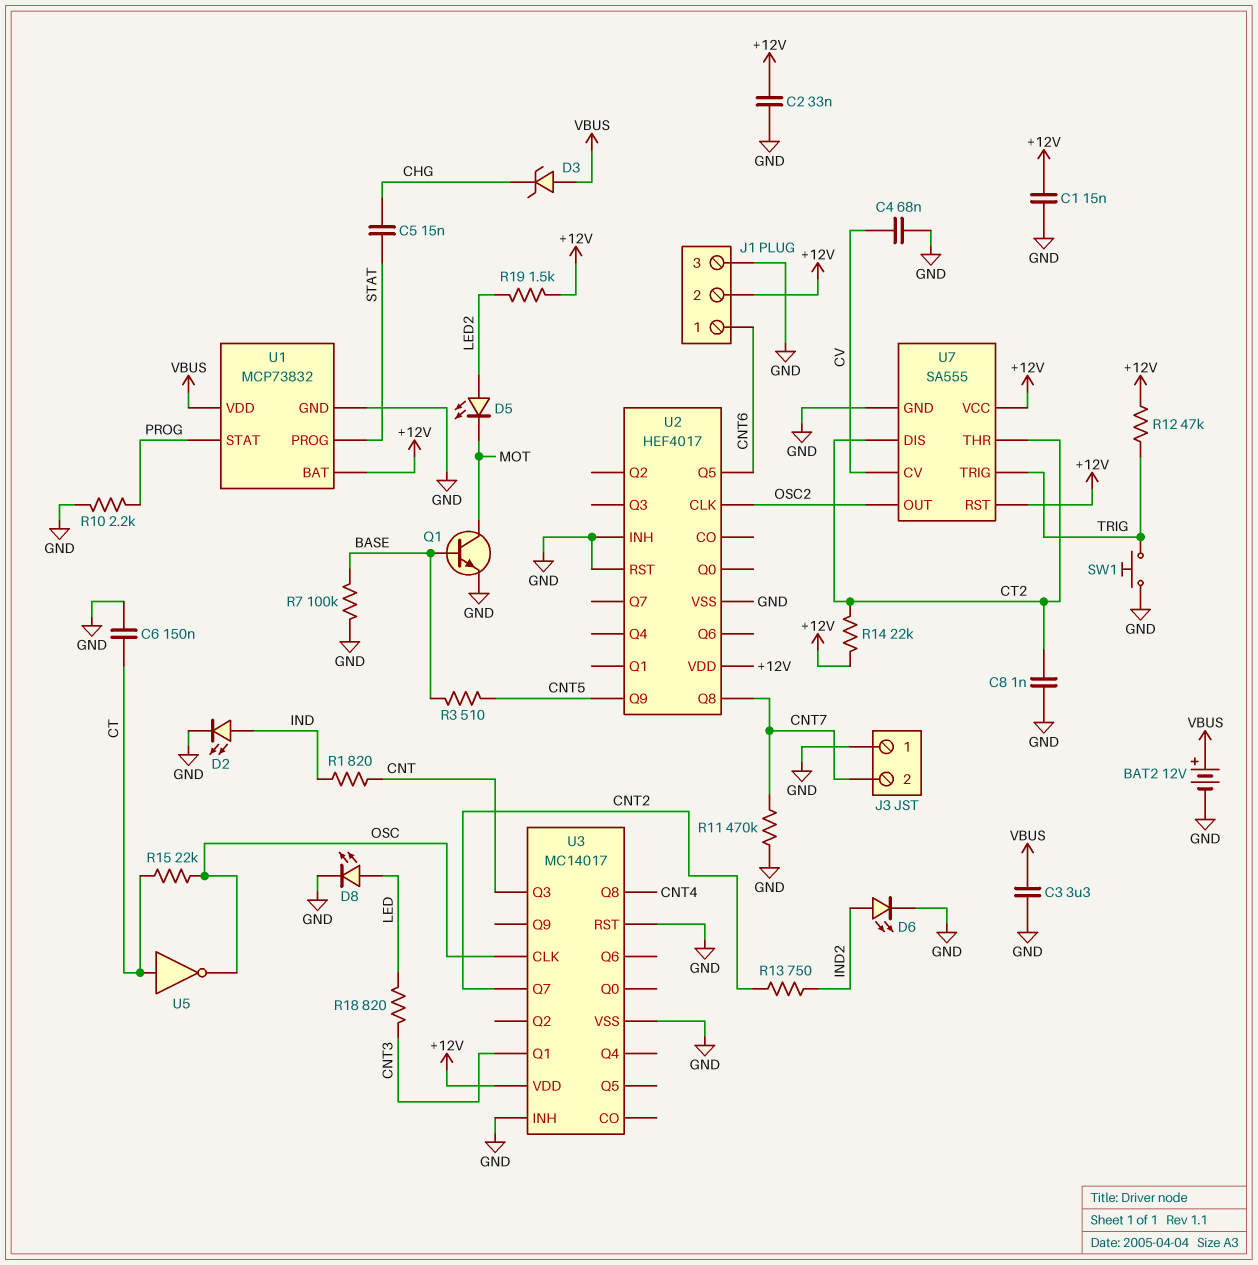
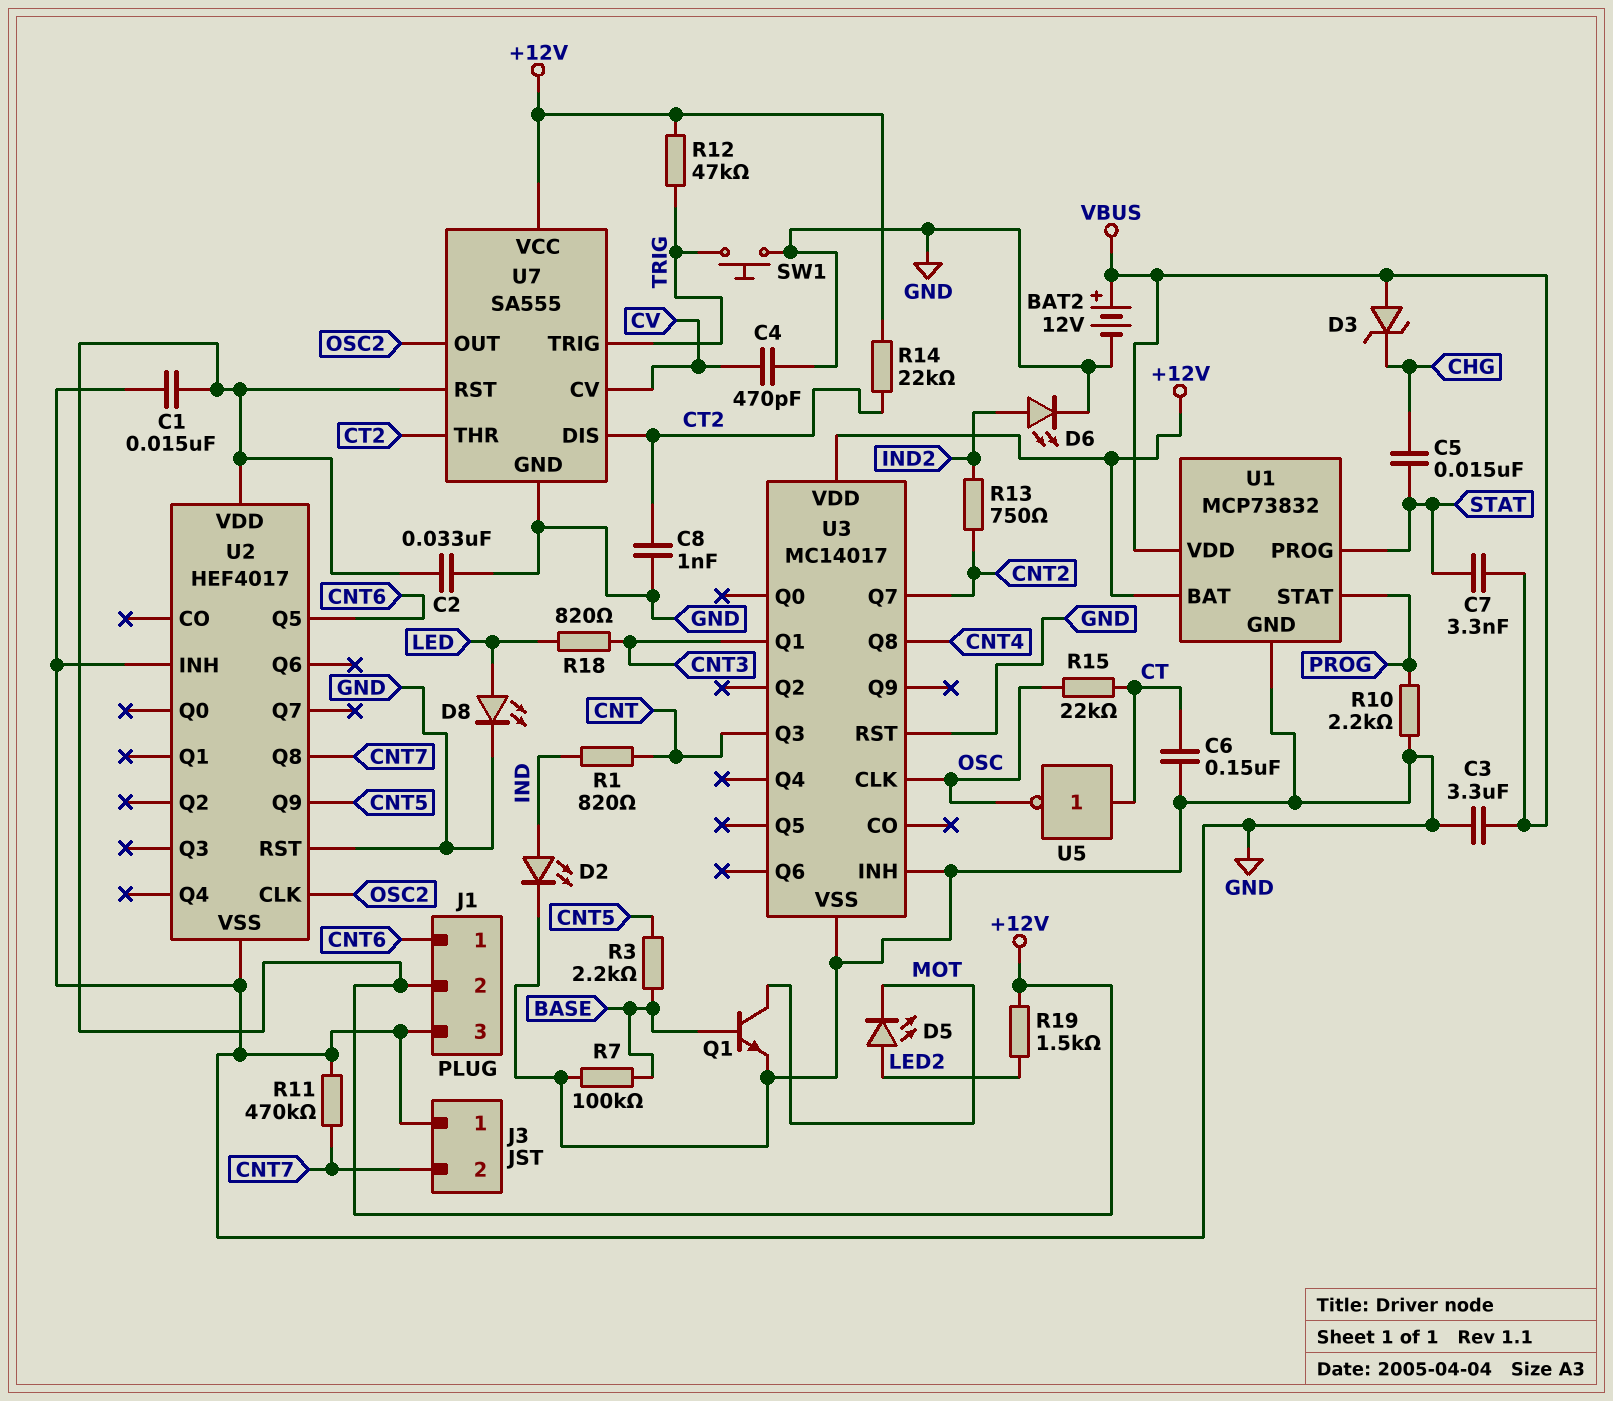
C4: 68nF (CV, GND) -> 470pF (CV, GND)
C7: none -> 3.3nF (STAT, VBUS)
R3: 510 (BASE, CNT5) -> 2.2k (BASE, CNT5)

